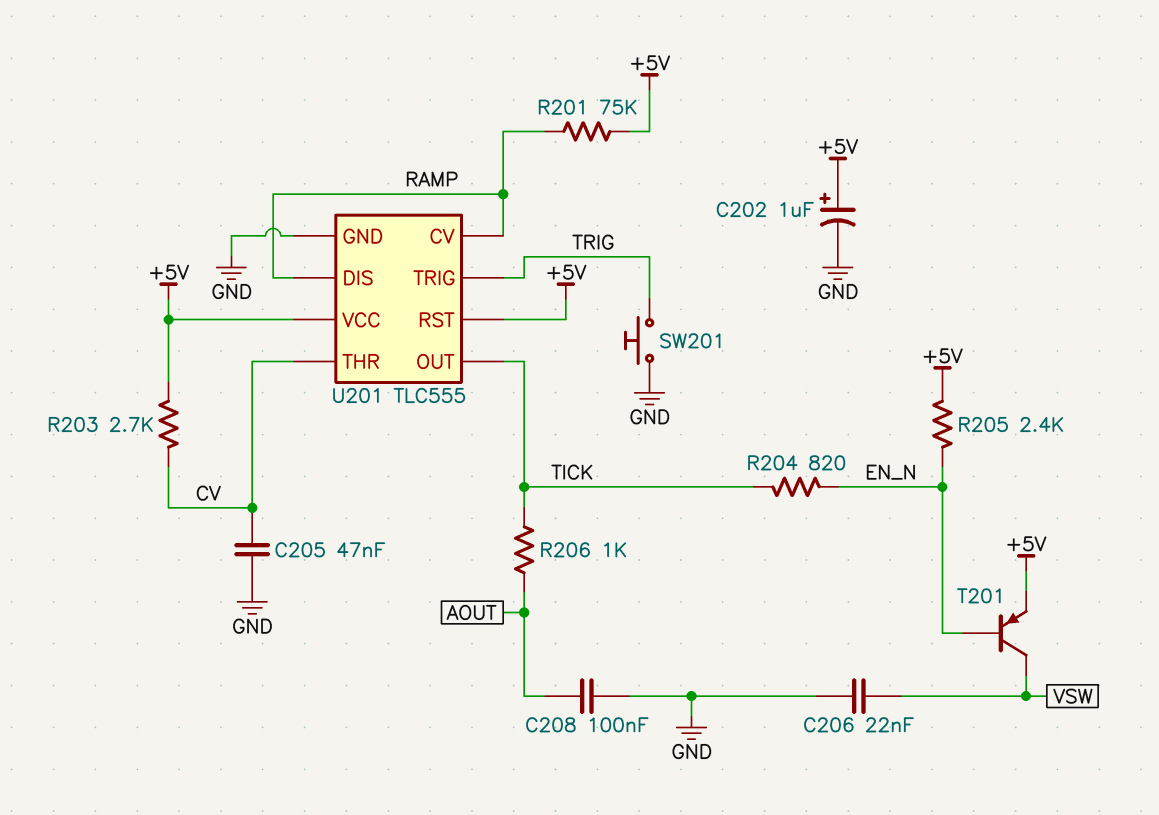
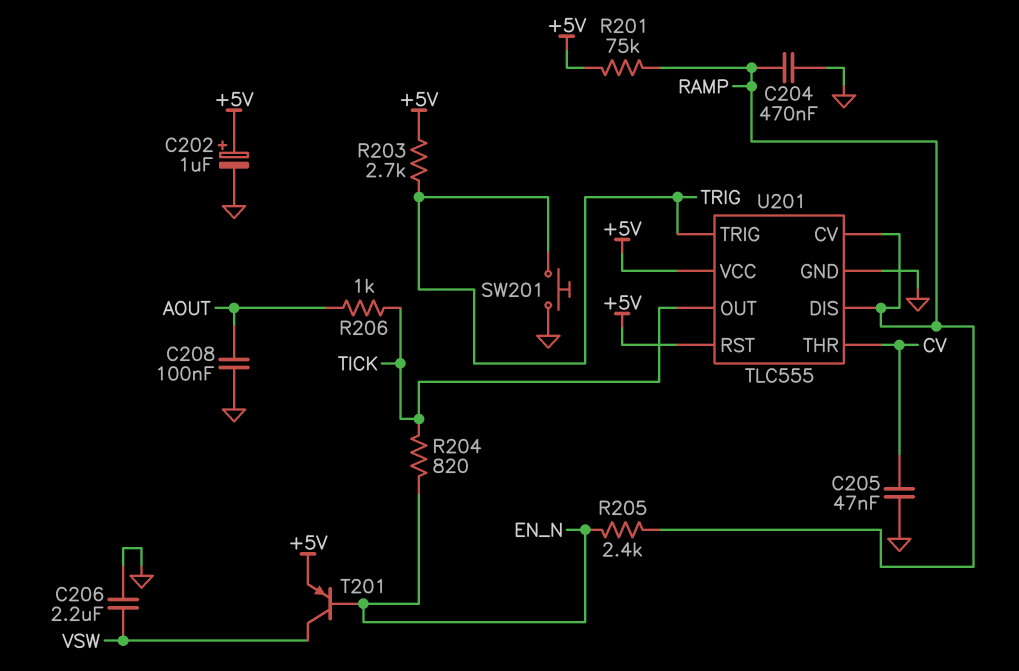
C204: none -> 470nF (GND, RAMP)
C206: 22nF (GND, VSW) -> 2.2uF (GND, VSW)
R203: 2.7k (+5V, CV) -> 2.7k (+5V, TRIG)
R205: 2.4k (+5V, EN_N) -> 2.4k (EN_N, RAMP)

